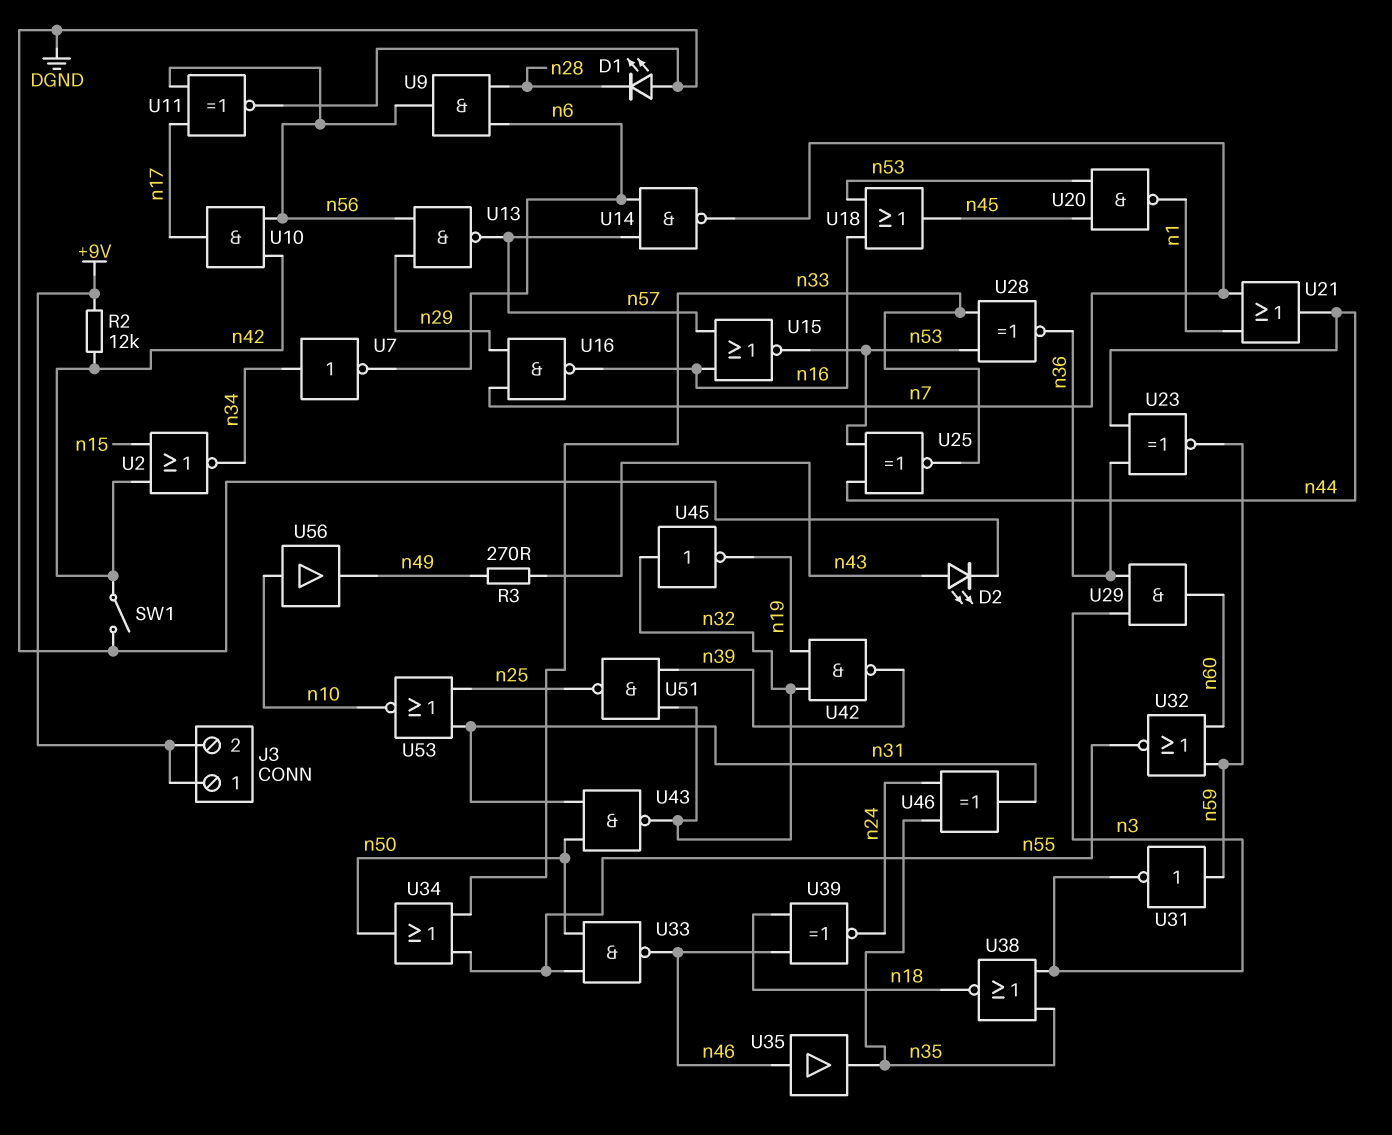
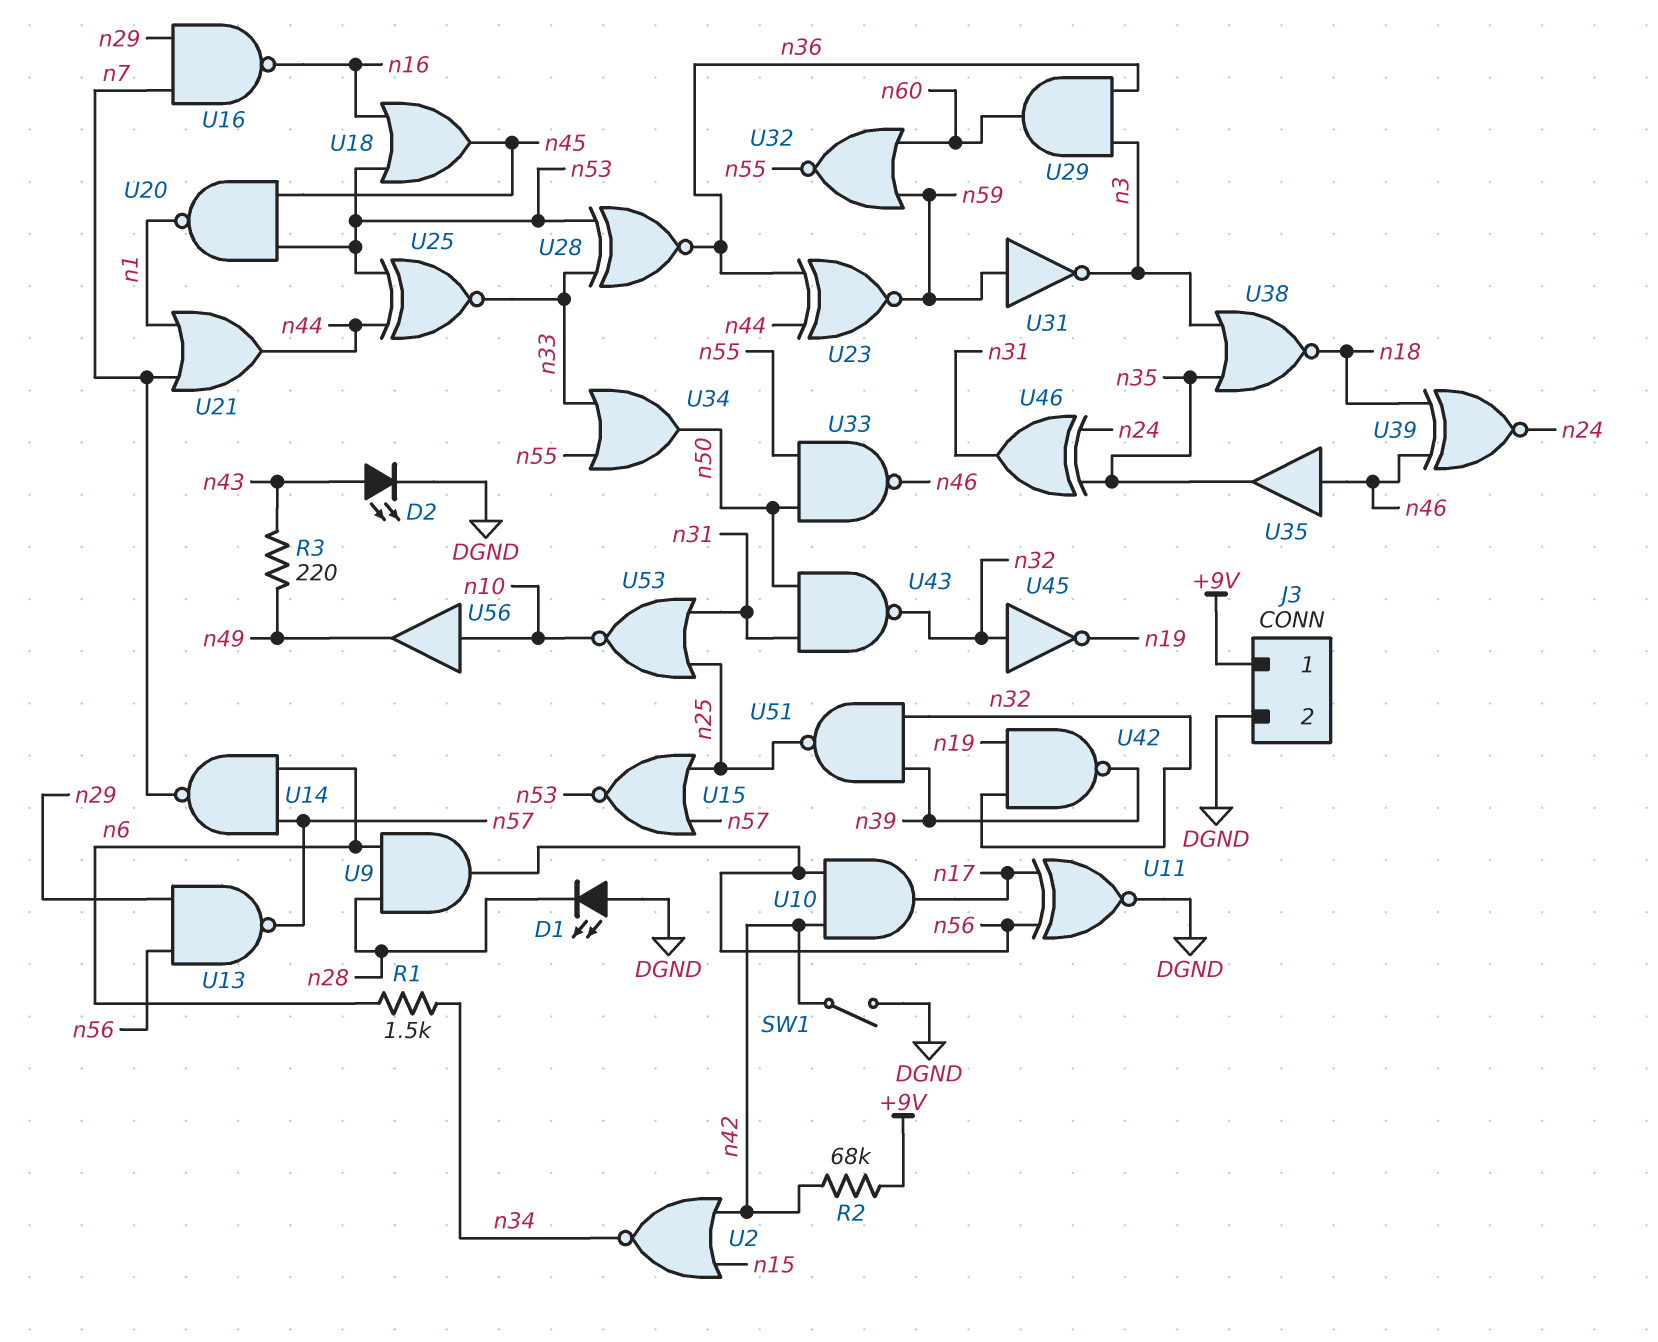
J3 pin 2: +9V -> DGND
R1: none -> 1.5k (n6, n34)
R2: 12k (+9V, n42) -> 68k (+9V, n42)
R3: 270 (n43, n49) -> 220 (n43, n49)
U7: NOT (in n34, out n6) -> none
U15: NOR (in n16, in n57, out n53) -> NOR (in n25, in n57, out n53)

